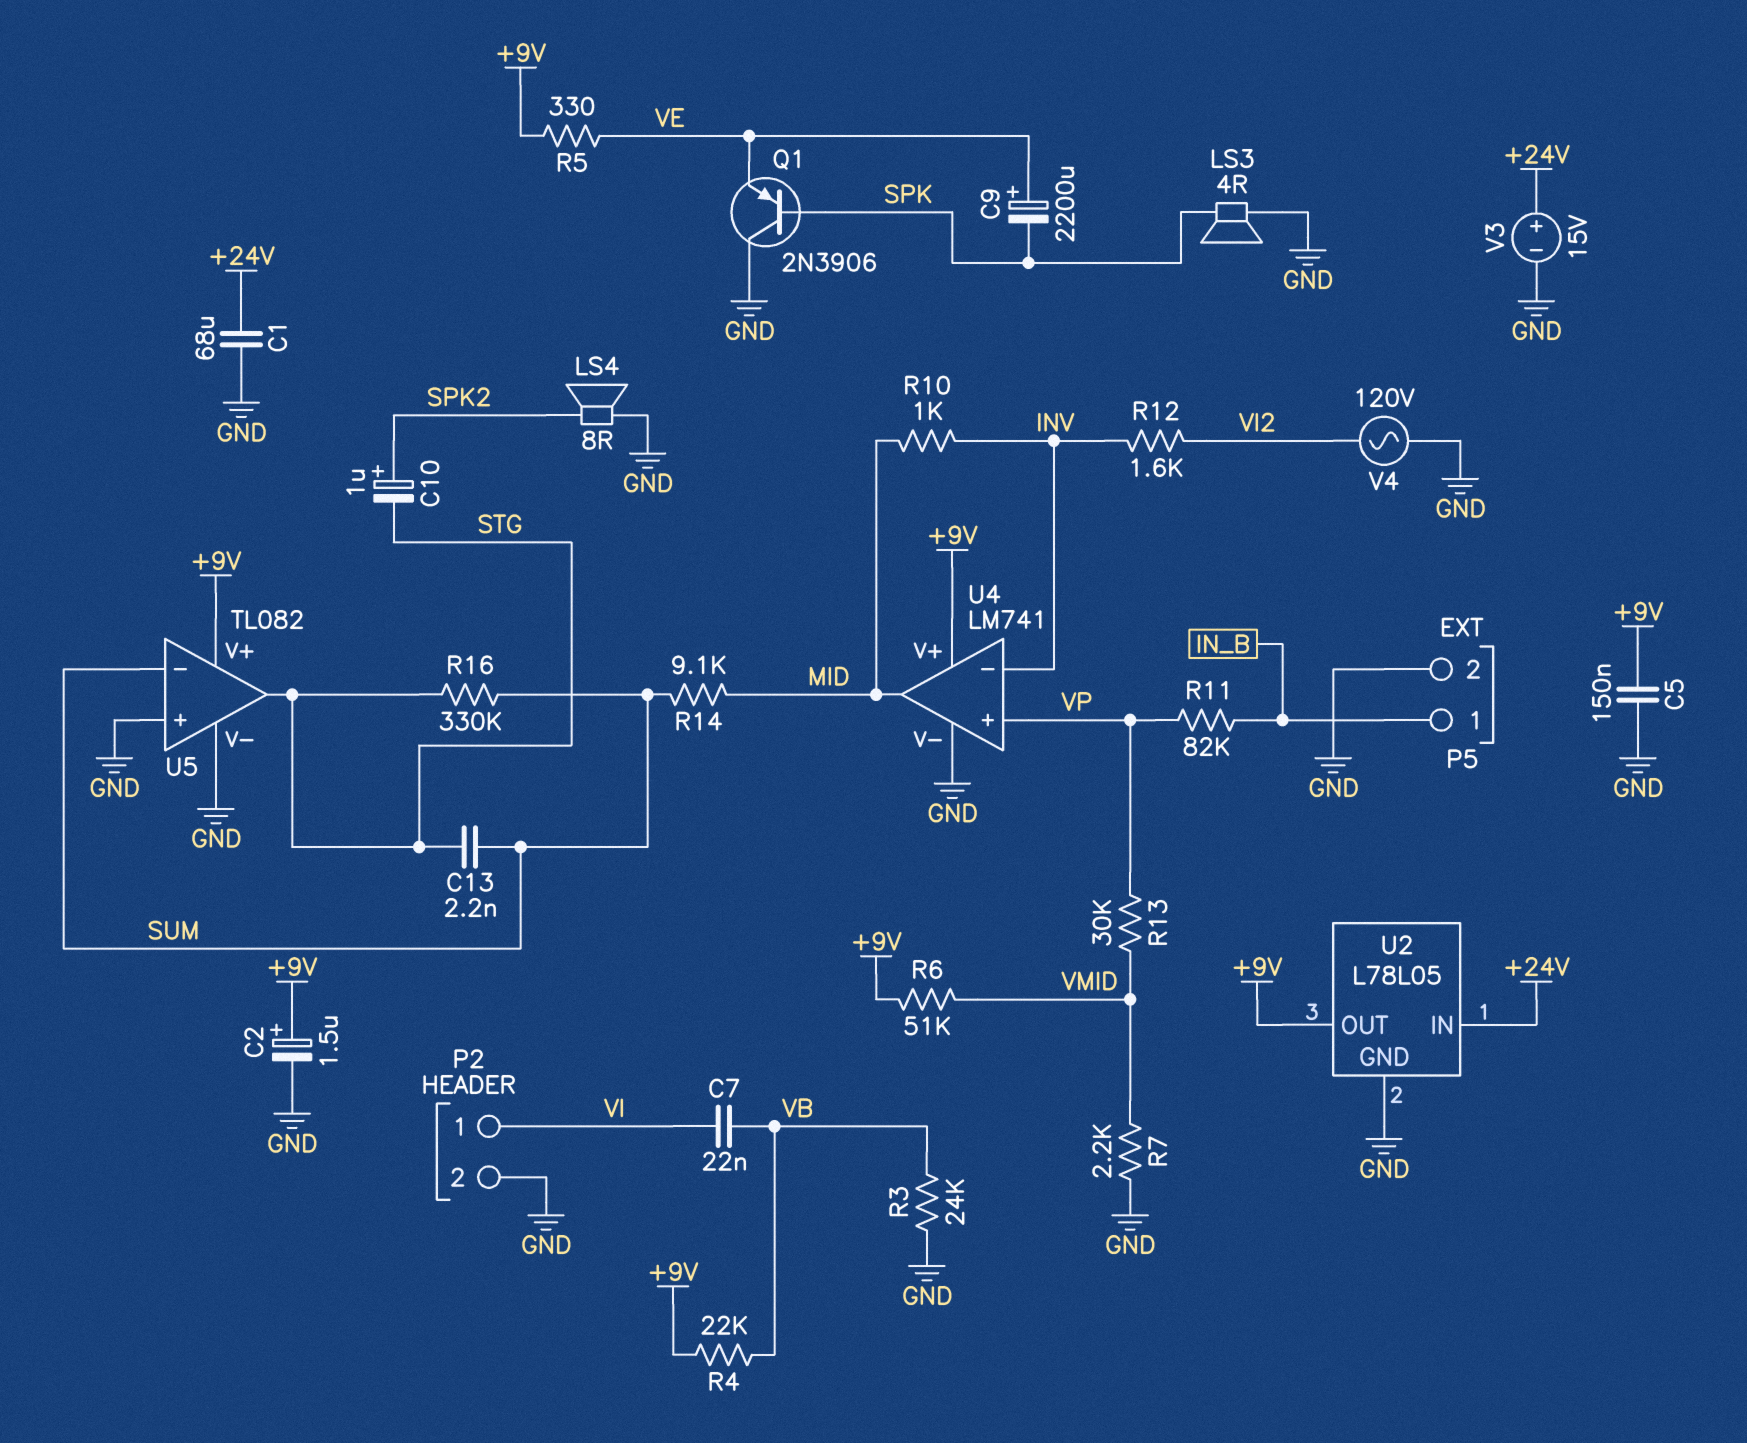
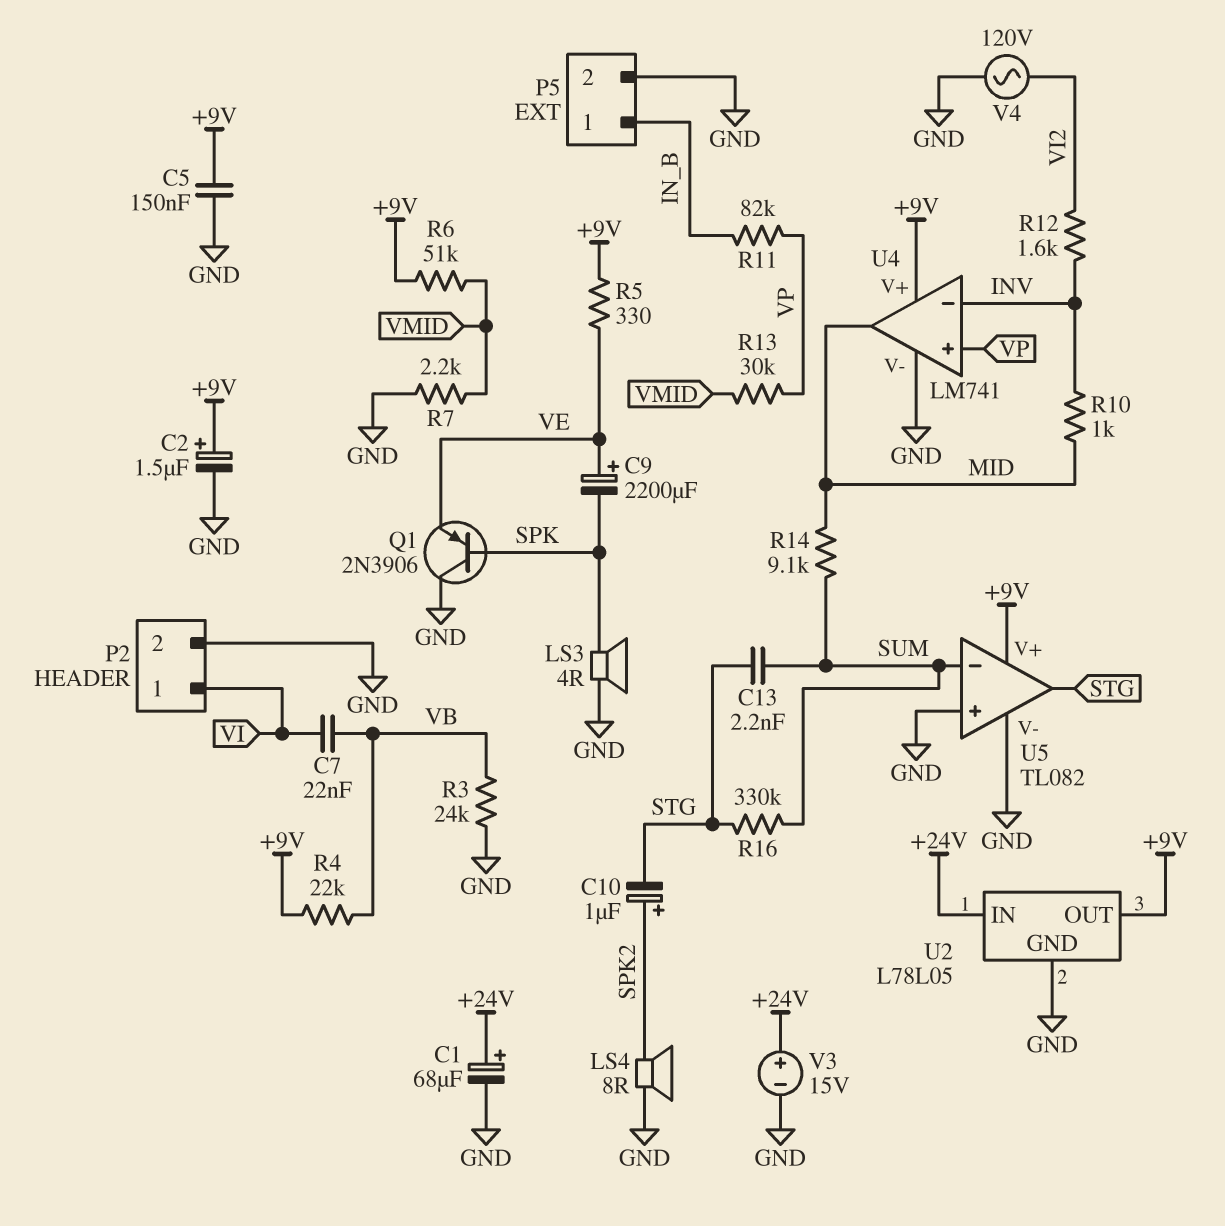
C1: 68uF (+24V, GND) -> 68uF (plus +24V, minus GND)

